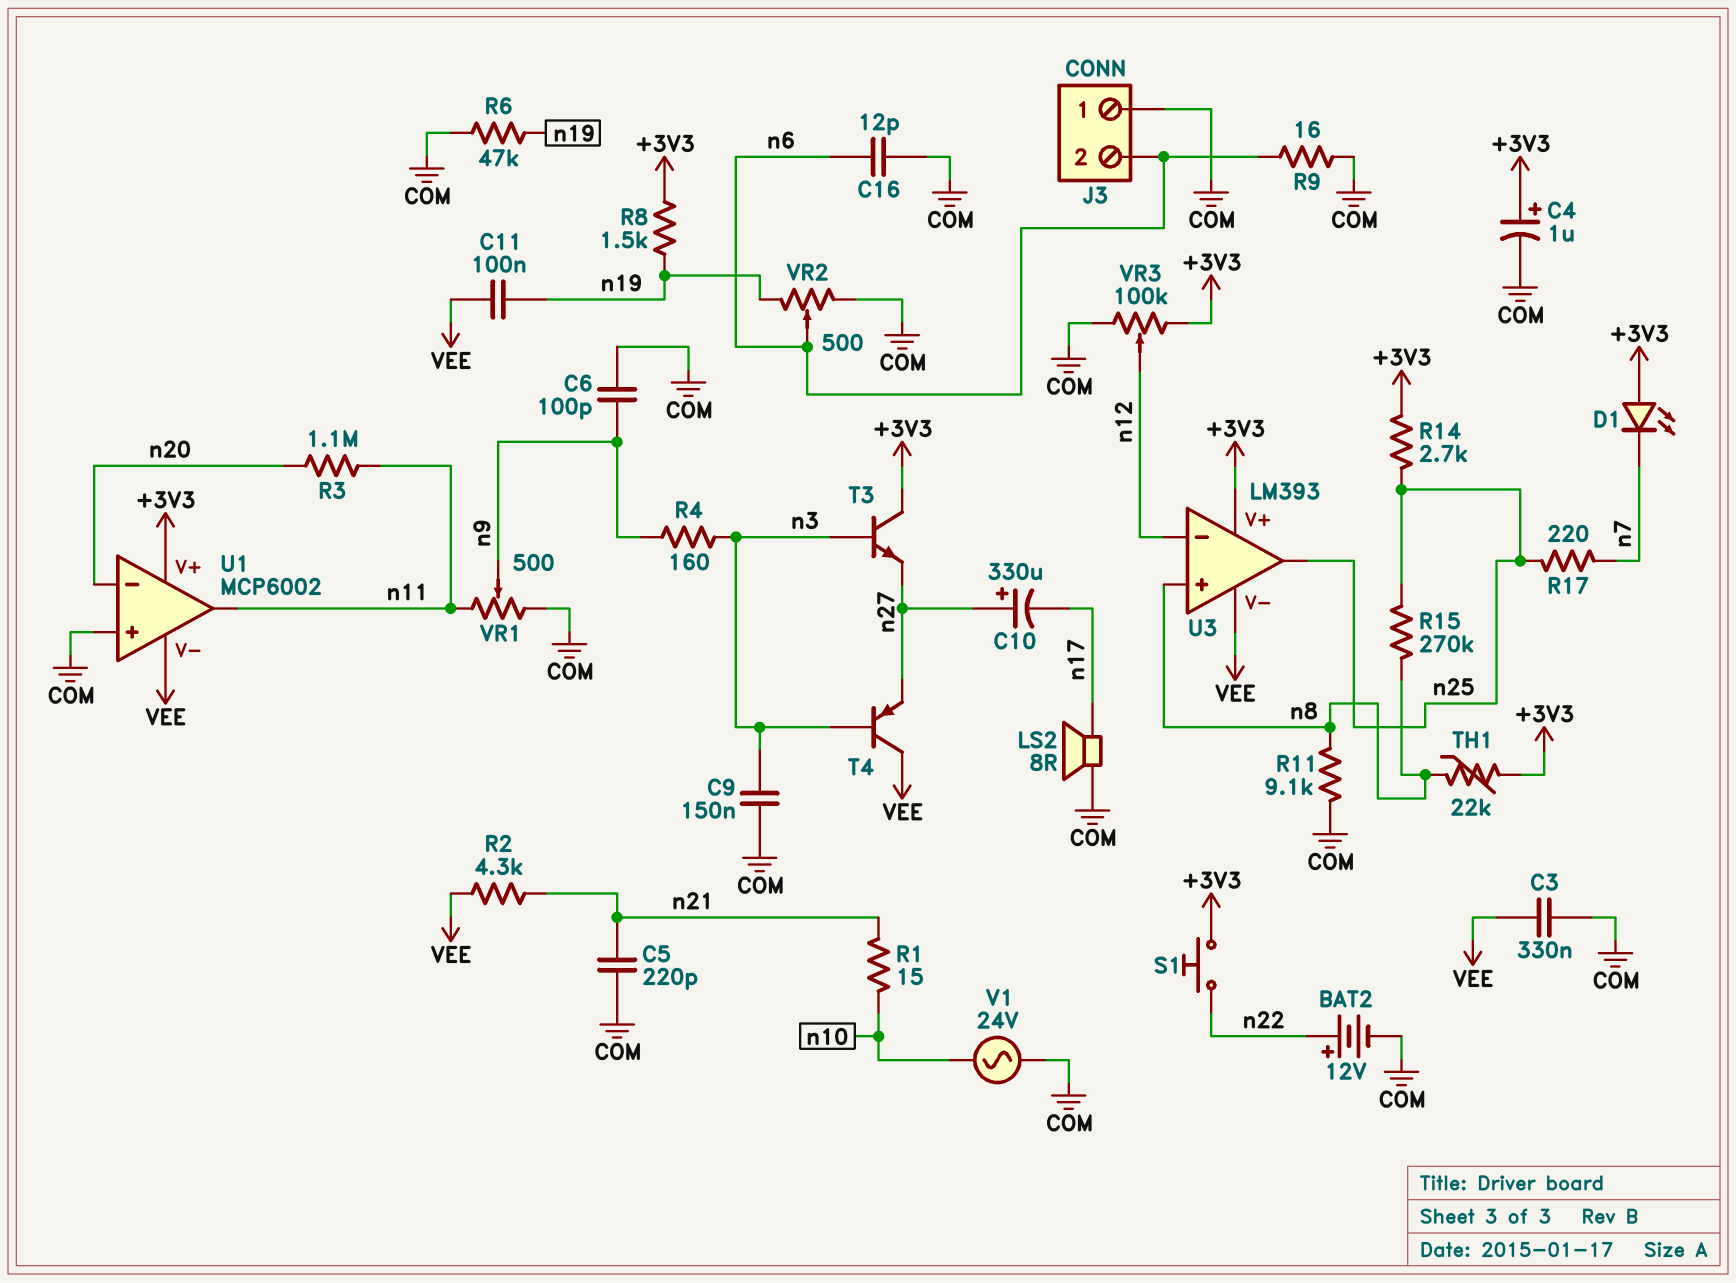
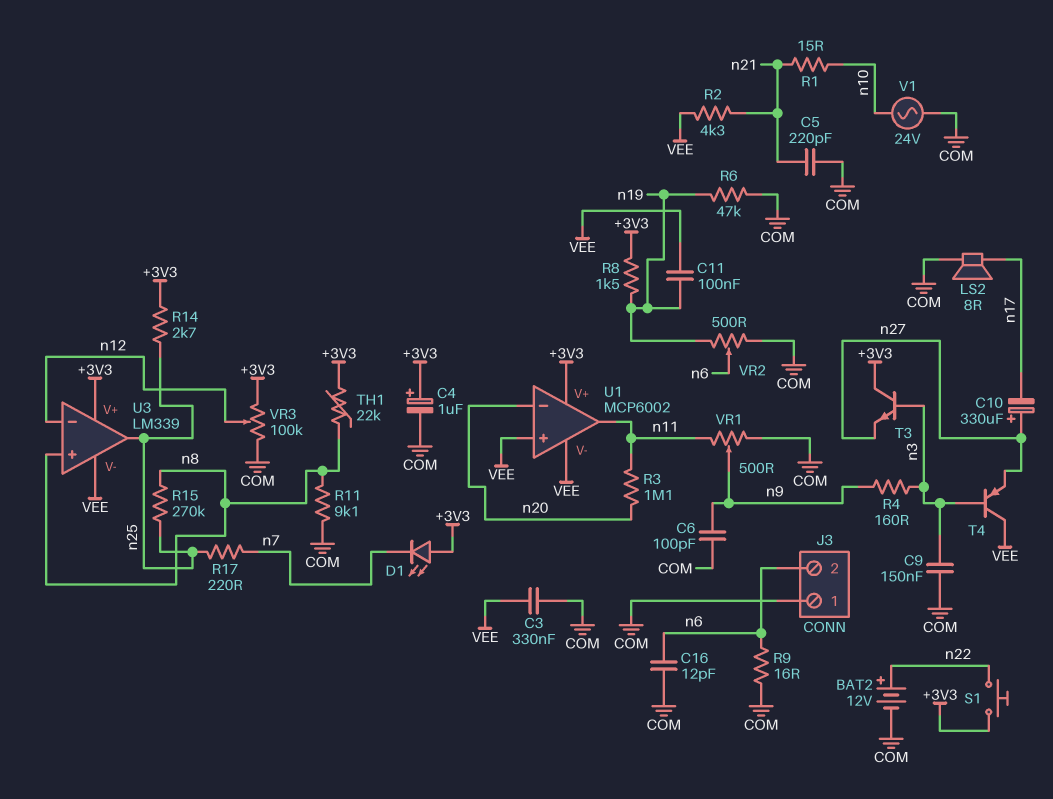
U1 pin in+: COM -> VEE
U3: LM393 -> LM339

